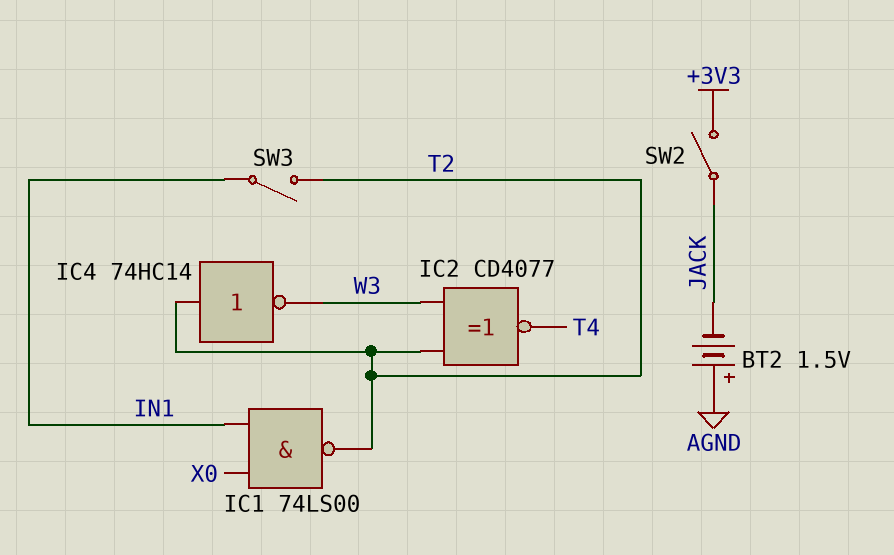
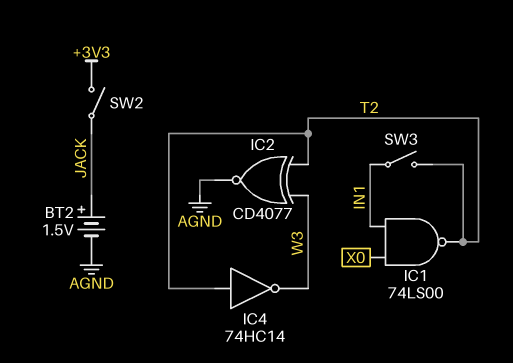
BT2: 1.5V (plus AGND, minus JACK) -> 1.5V (plus JACK, minus AGND)
IC2: XNOR CD4077 (in T2, in W3, out T4) -> XNOR CD4077 (in T2, in W3, out AGND)

